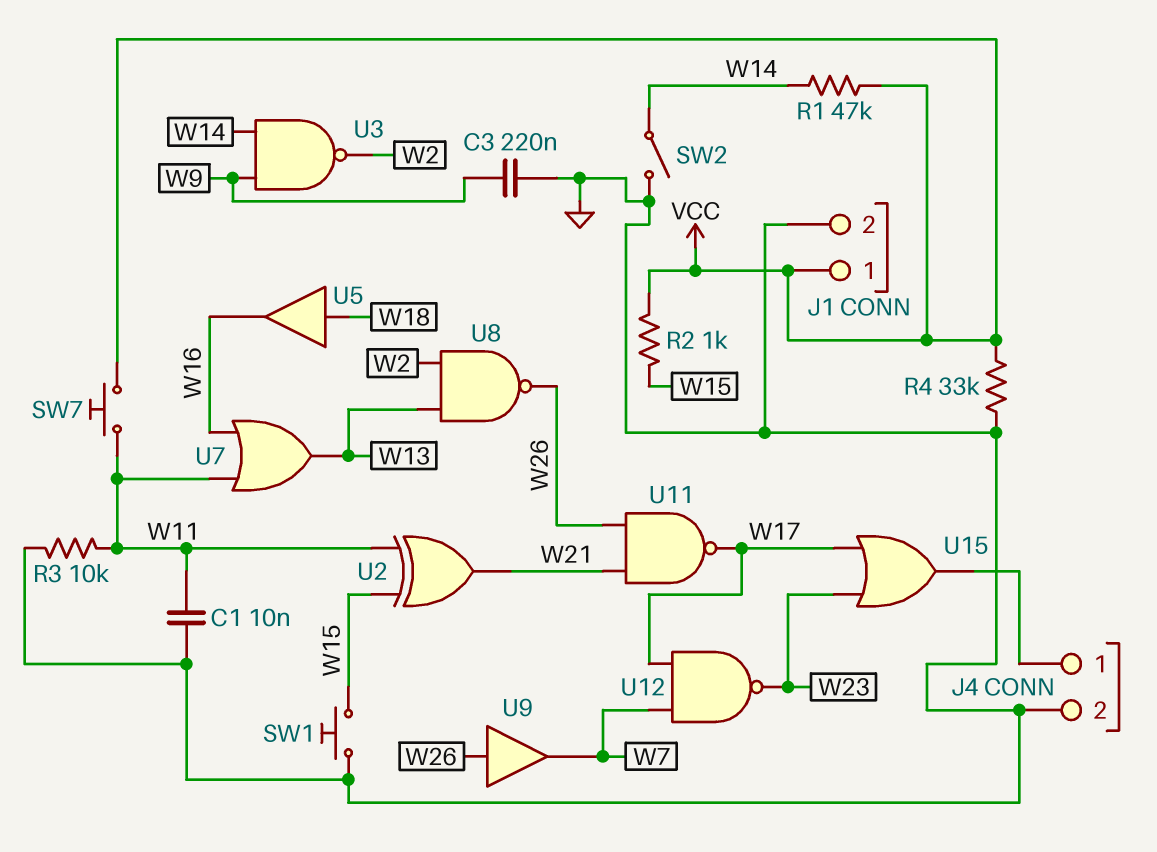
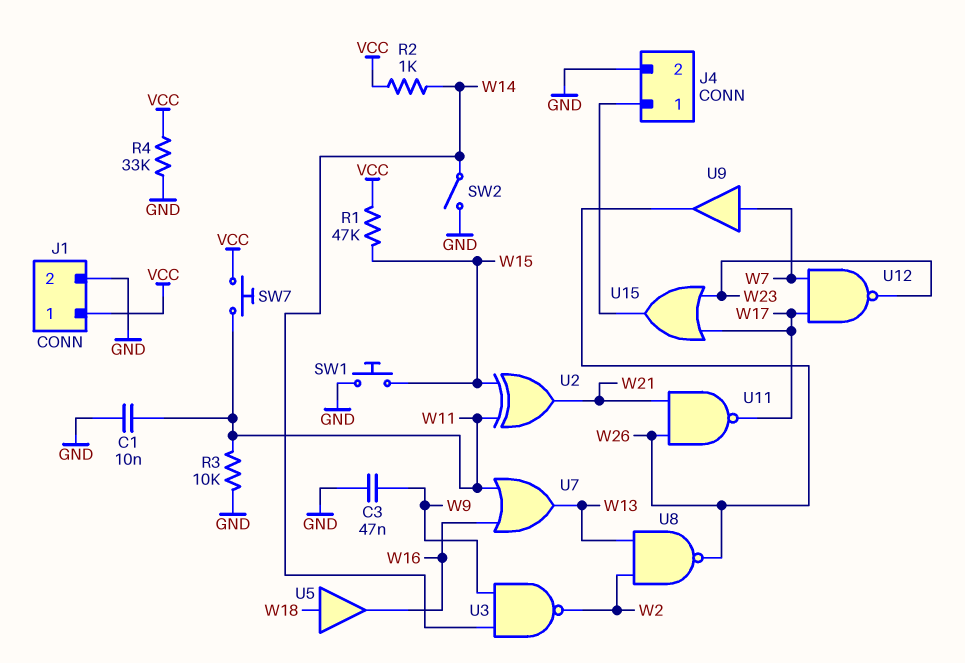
C3: 220nF (GND, W9) -> 47nF (GND, W9)
R1: 47k (VCC, W14) -> 47k (VCC, W15)
R2: 1k (VCC, W15) -> 1k (VCC, W14)
U9: buffer (in W26, out W7) -> buffer (in W7, out W26)

